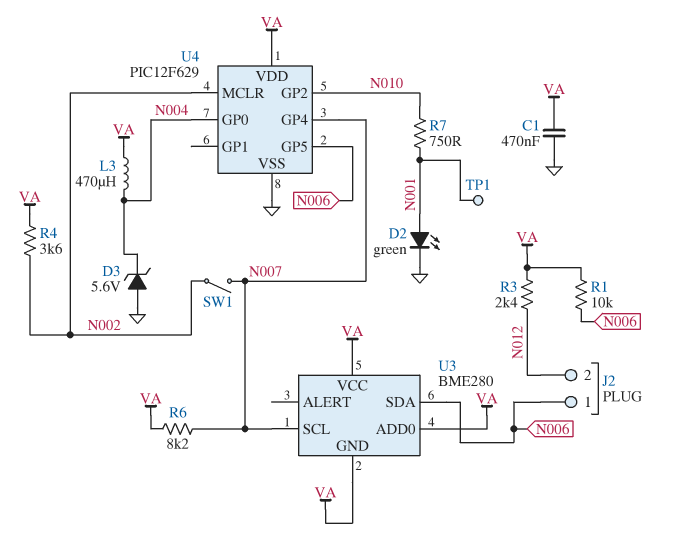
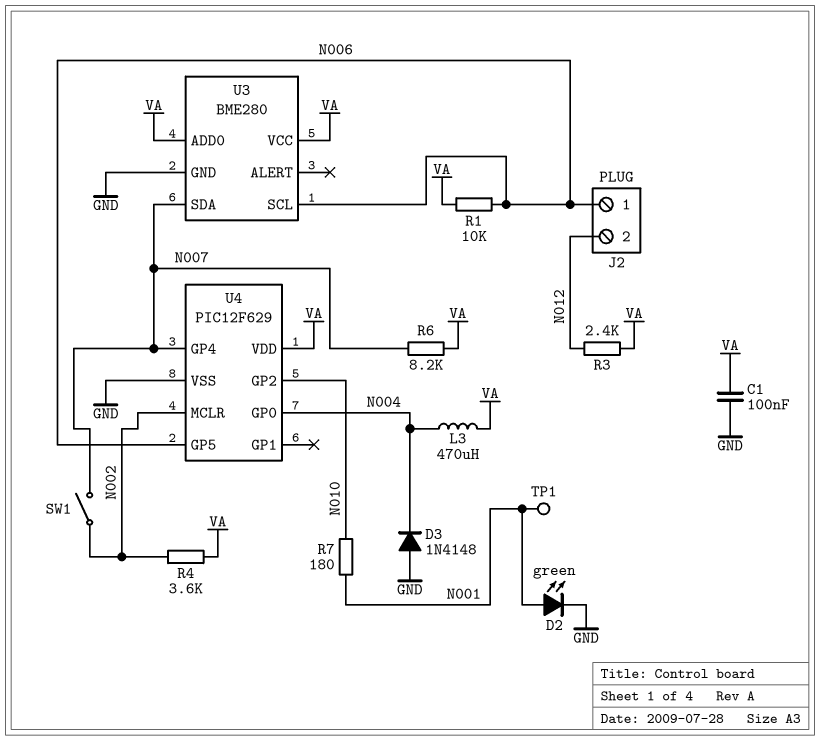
C1: 470nF (GND, VA) -> 100nF (GND, VA)
D3: zener 5.6V (A GND, K N004) -> diode 1N4148 (A GND, K N004)
R7: 750 (N001, N010) -> 180 (N001, N010)
U3 pin GND: VA -> GND
U3 pin SCL: N007 -> N006
U3 pin SDA: N006 -> N007

